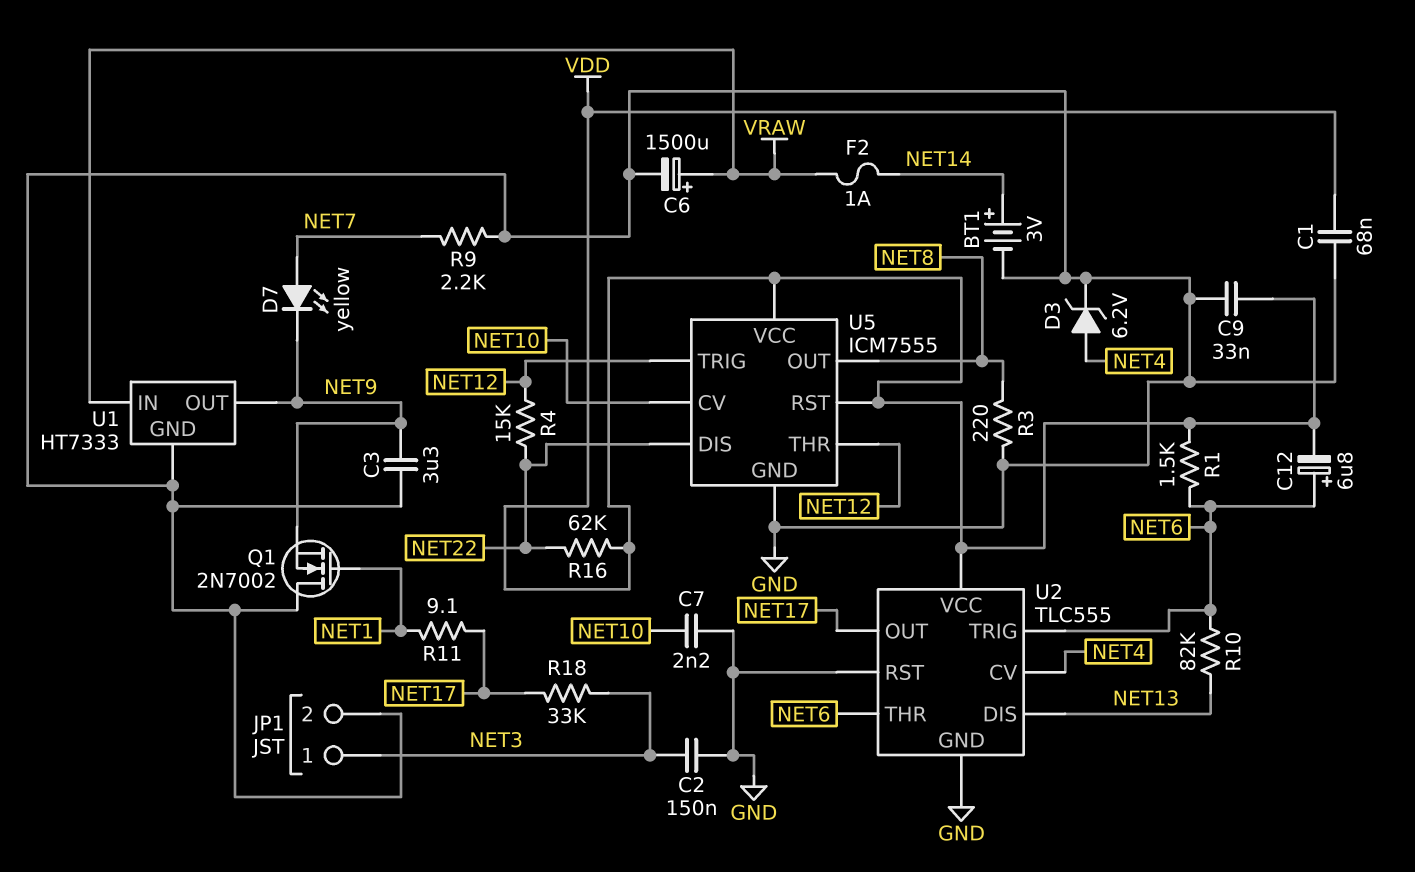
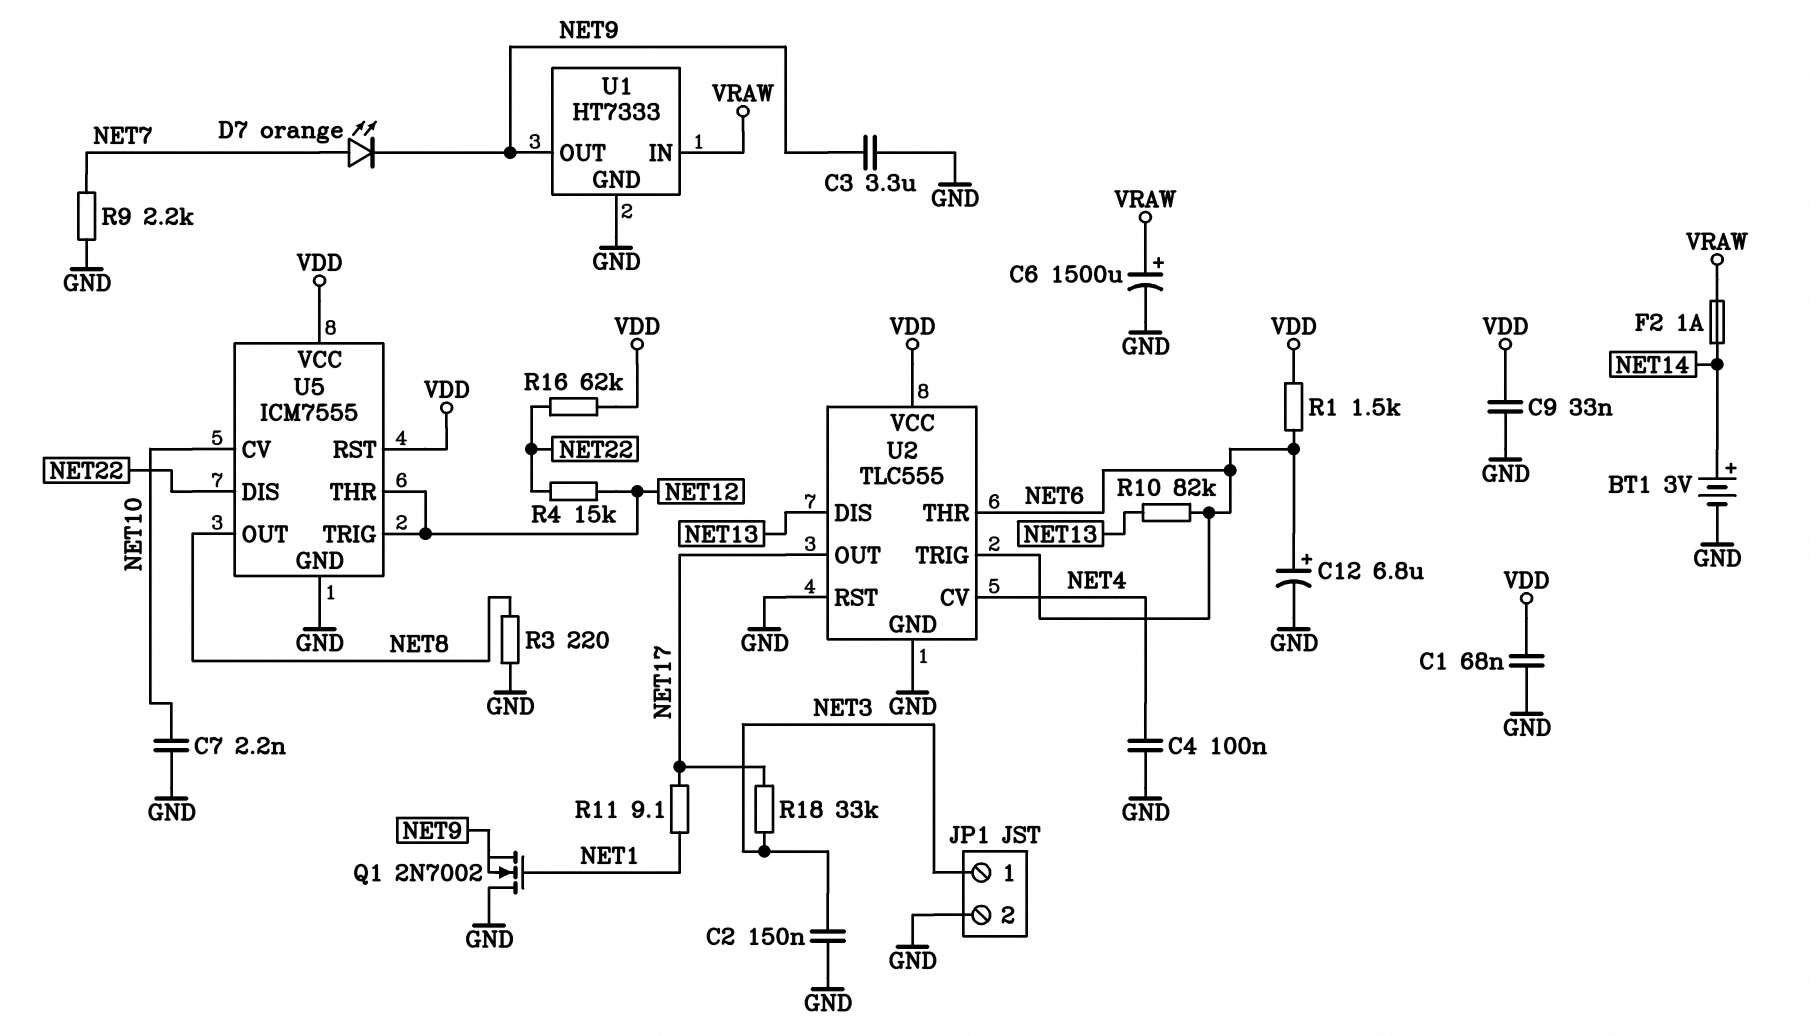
C4: none -> 100nF (GND, NET4)
C12: 6.8uF (plus NET6, minus VDD) -> 6.8uF (plus NET6, minus GND)
D3: zener 6.2V (A NET4, K GND) -> none
D7: LED yellow (A NET7, K NET9) -> LED orange (A NET7, K NET9)

